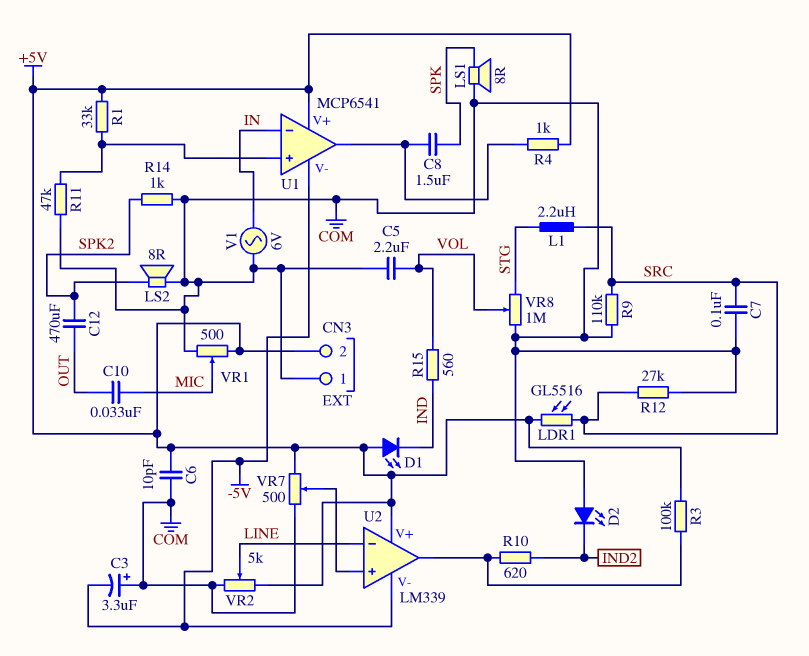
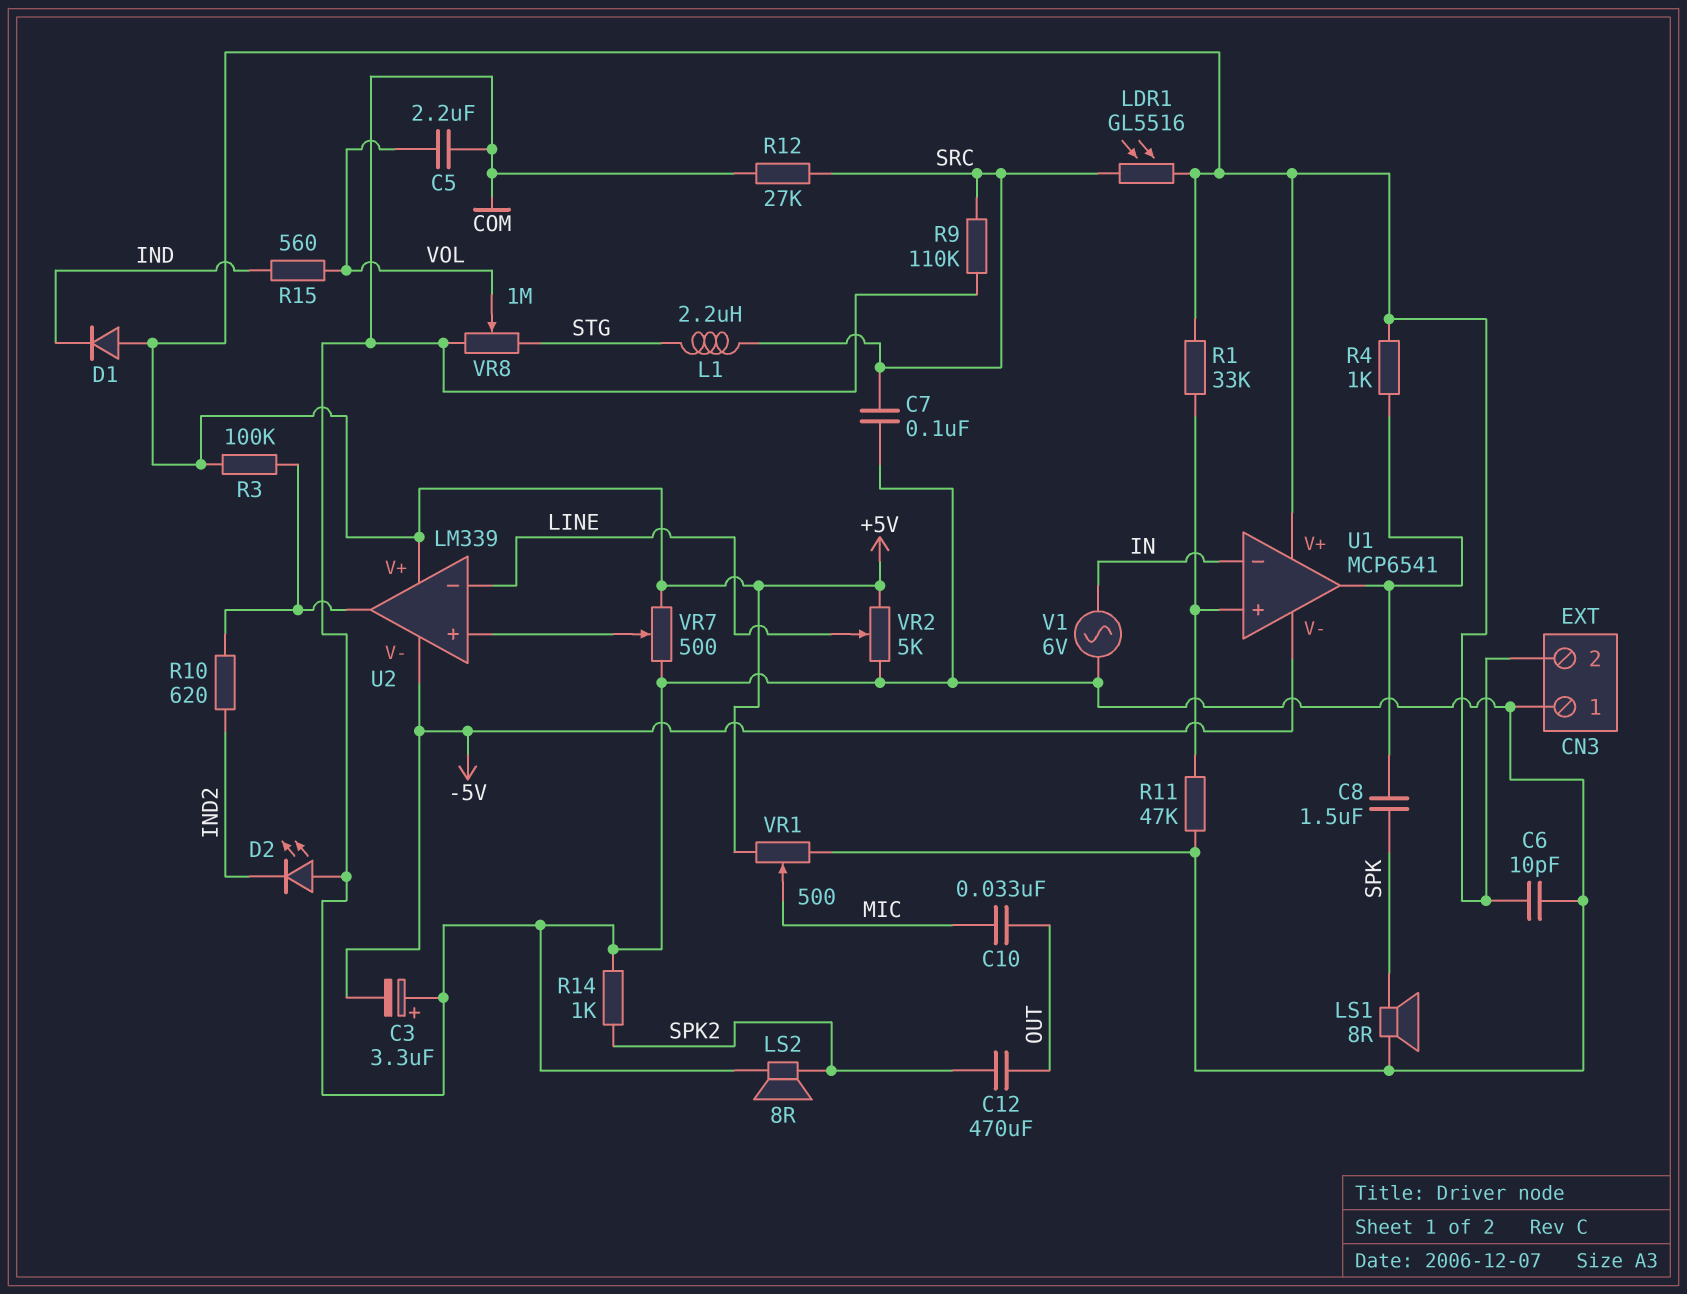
D1: LED (A +5V, K IND) -> diode (A +5V, K IND)

